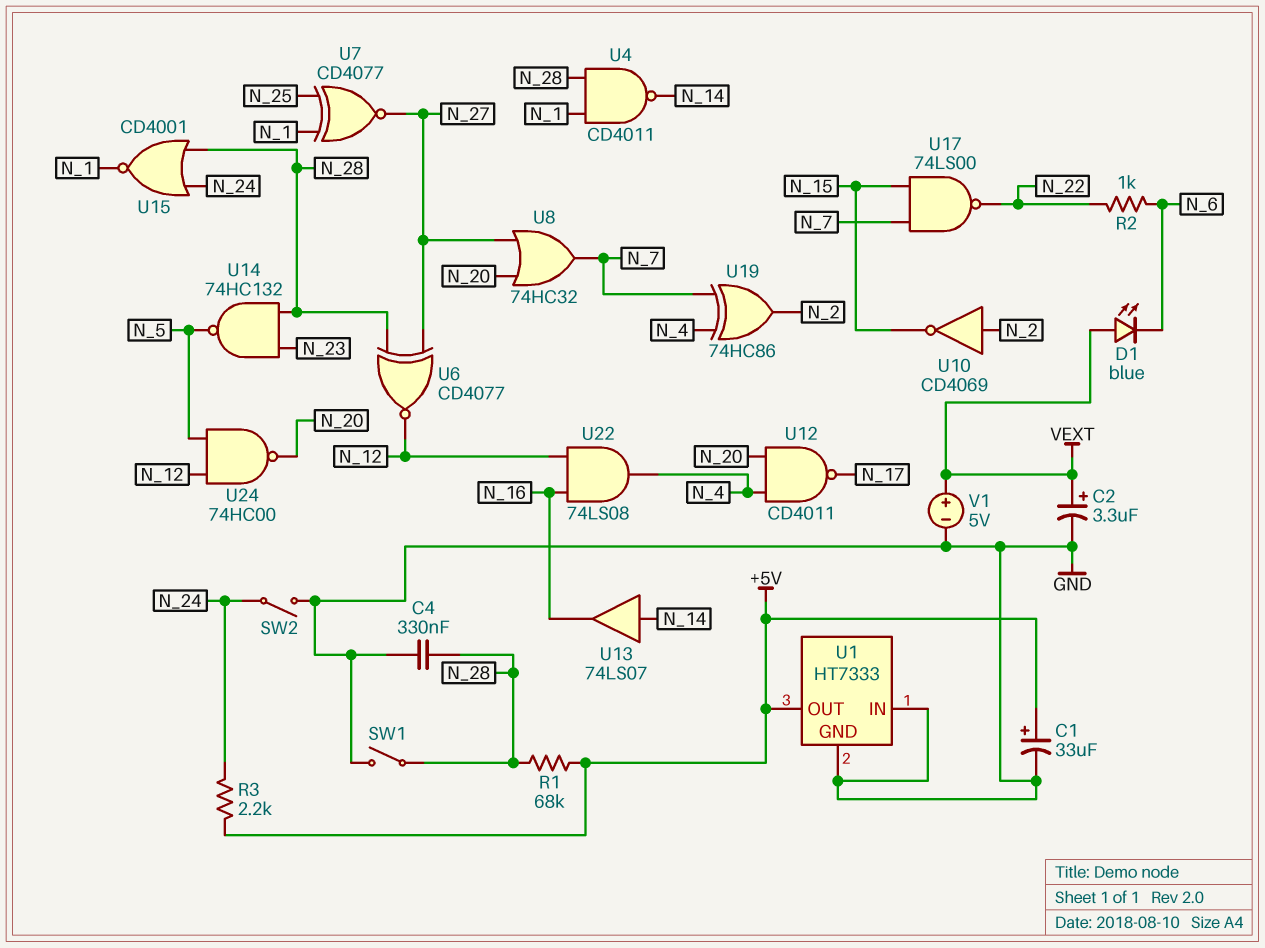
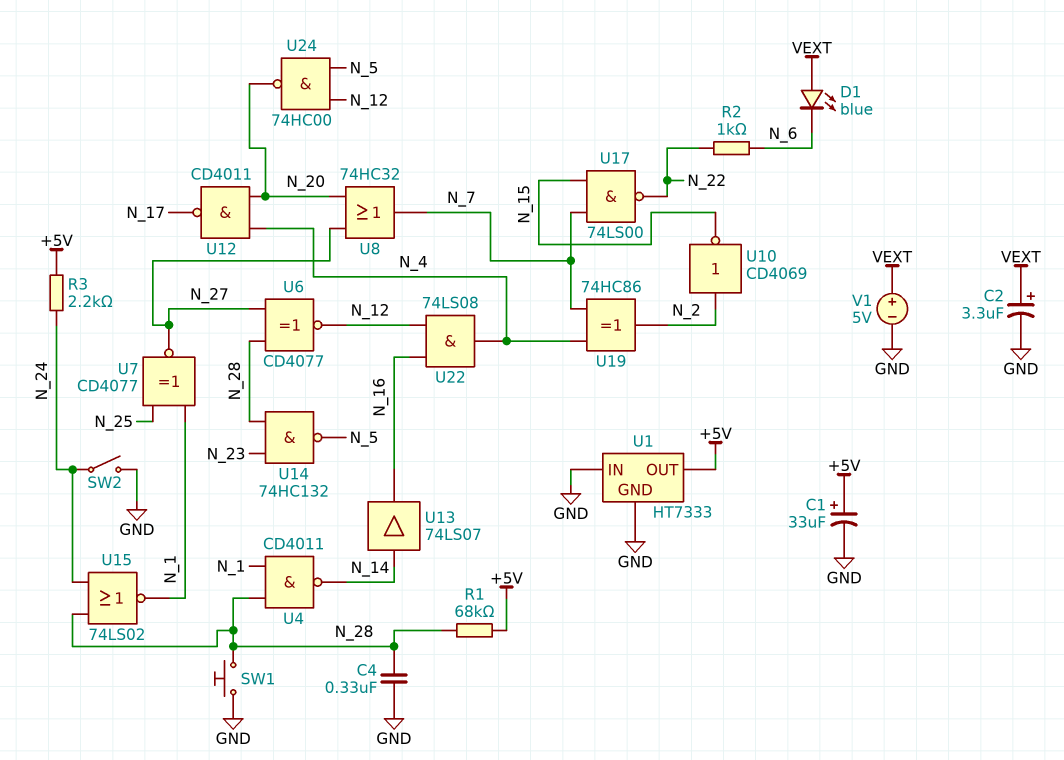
SW1: switch (GND, N_28) -> button (GND, N_28)
U15: NOR CD4001 (in N_24, in N_28, out N_1) -> NOR 74LS02 (in N_24, in N_28, out N_1)

